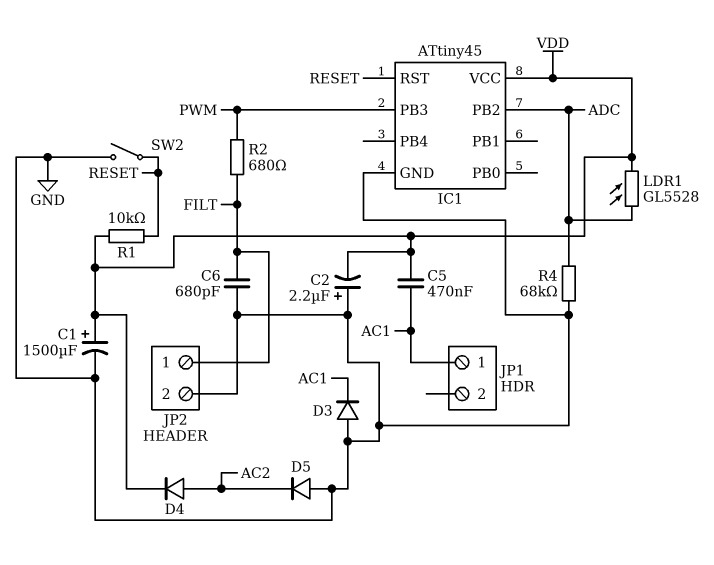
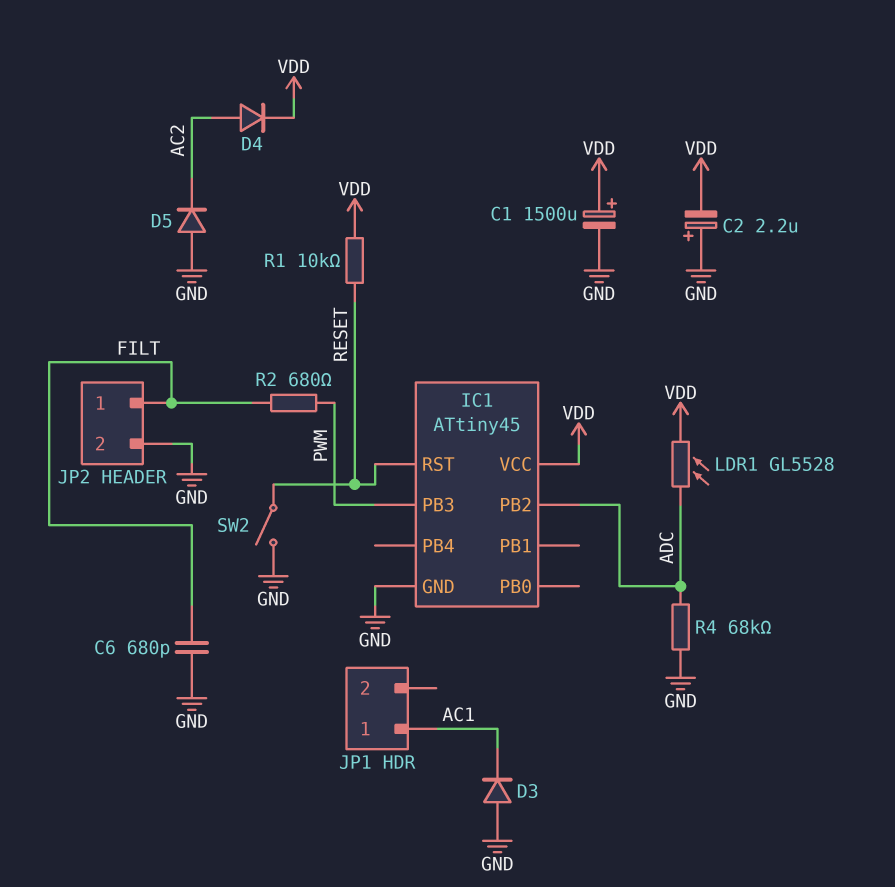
C5: 470nF (AC1, VDD) -> none

